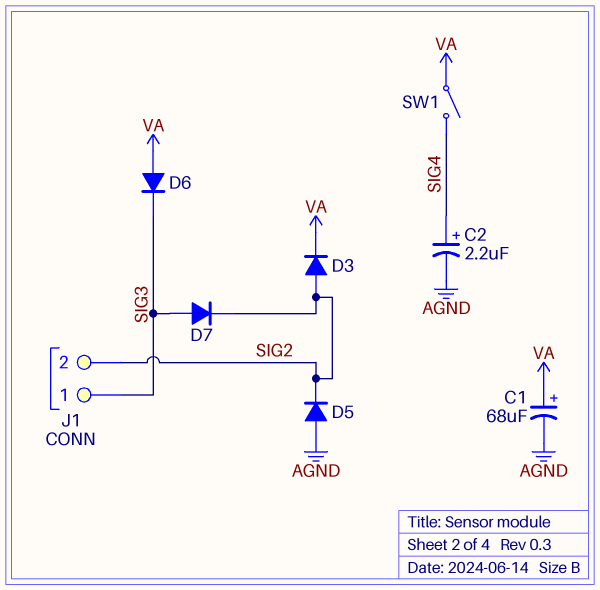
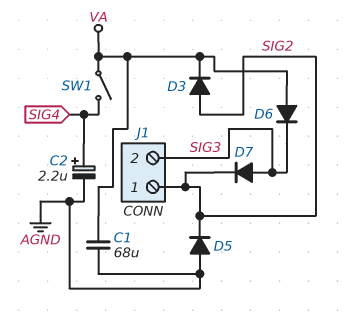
C1: 68uF (plus VA, minus AGND) -> 68uF (AGND, VA)
J1 pin 1: SIG3 -> SIG2
J1 pin 2: SIG2 -> SIG3

